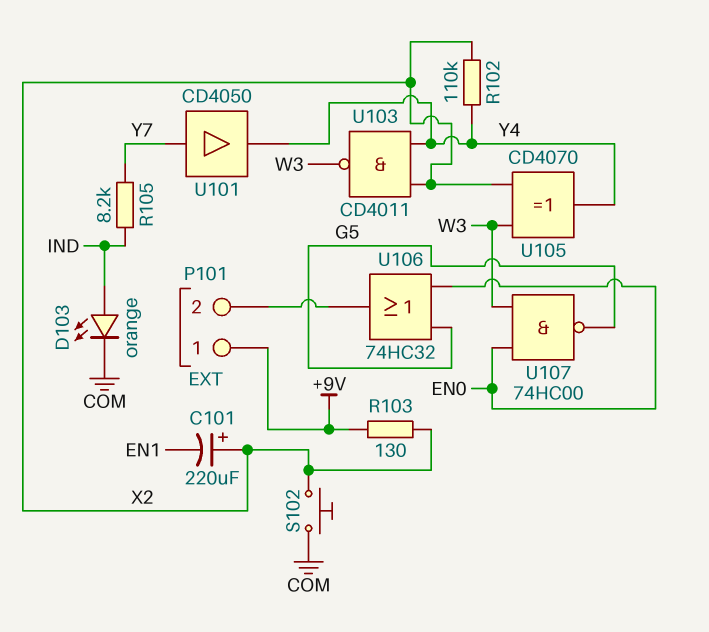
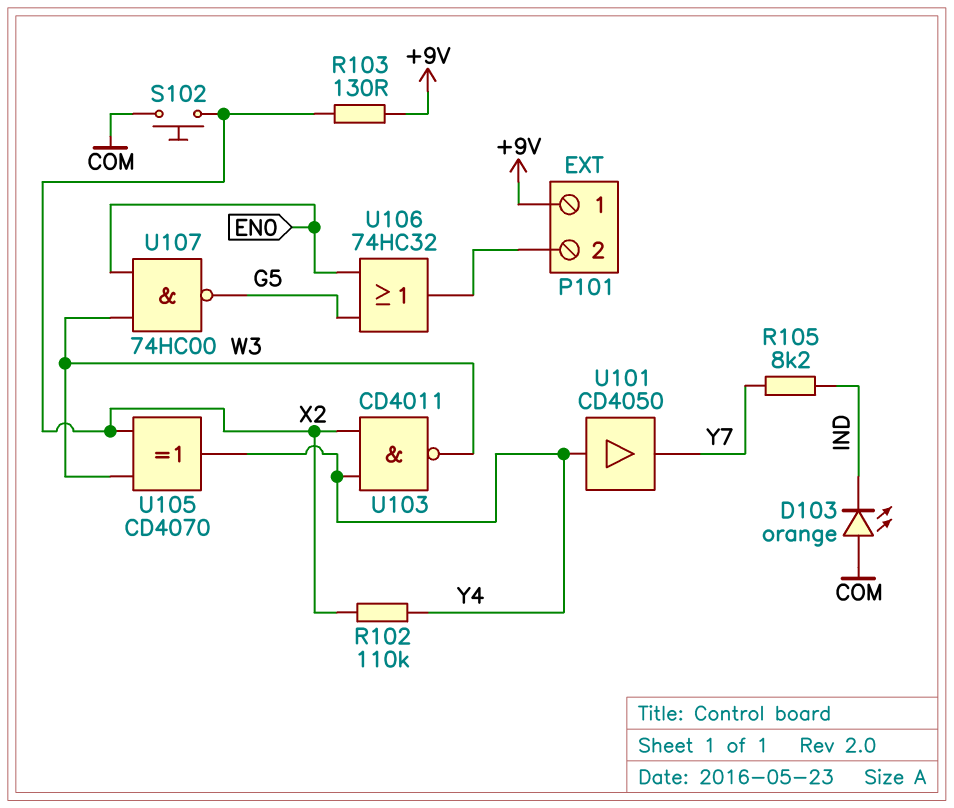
C101: 220uF (plus X2, minus EN1) -> none
D103: LED orange (A IND, K COM) -> LED orange (A COM, K IND)
U101: buffer CD4050 (in Y7, out Y4) -> buffer CD4050 (in Y4, out Y7)

